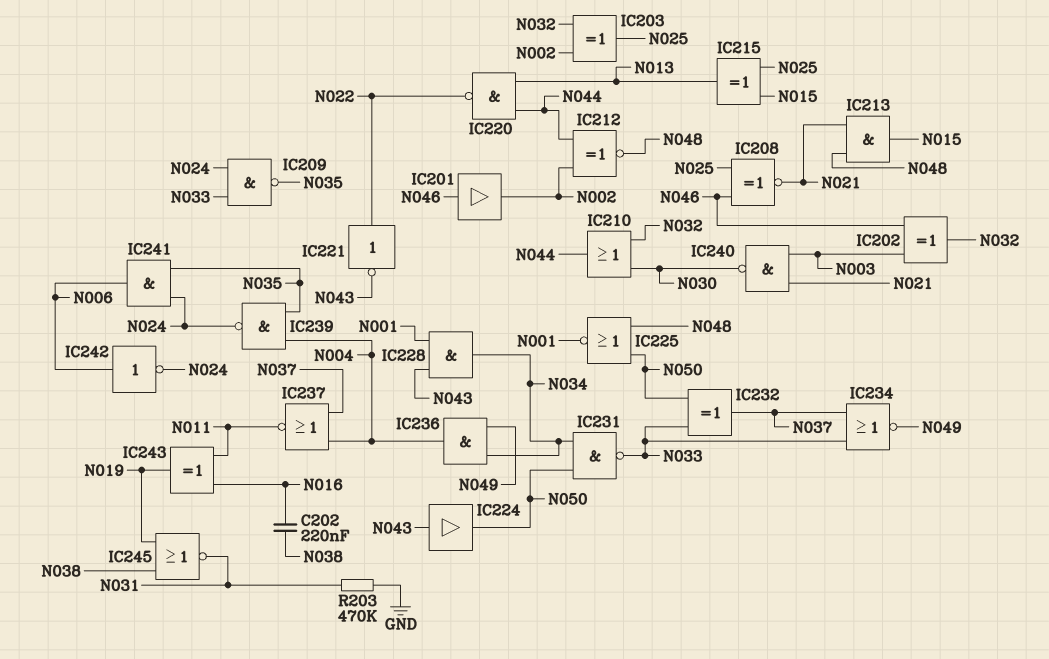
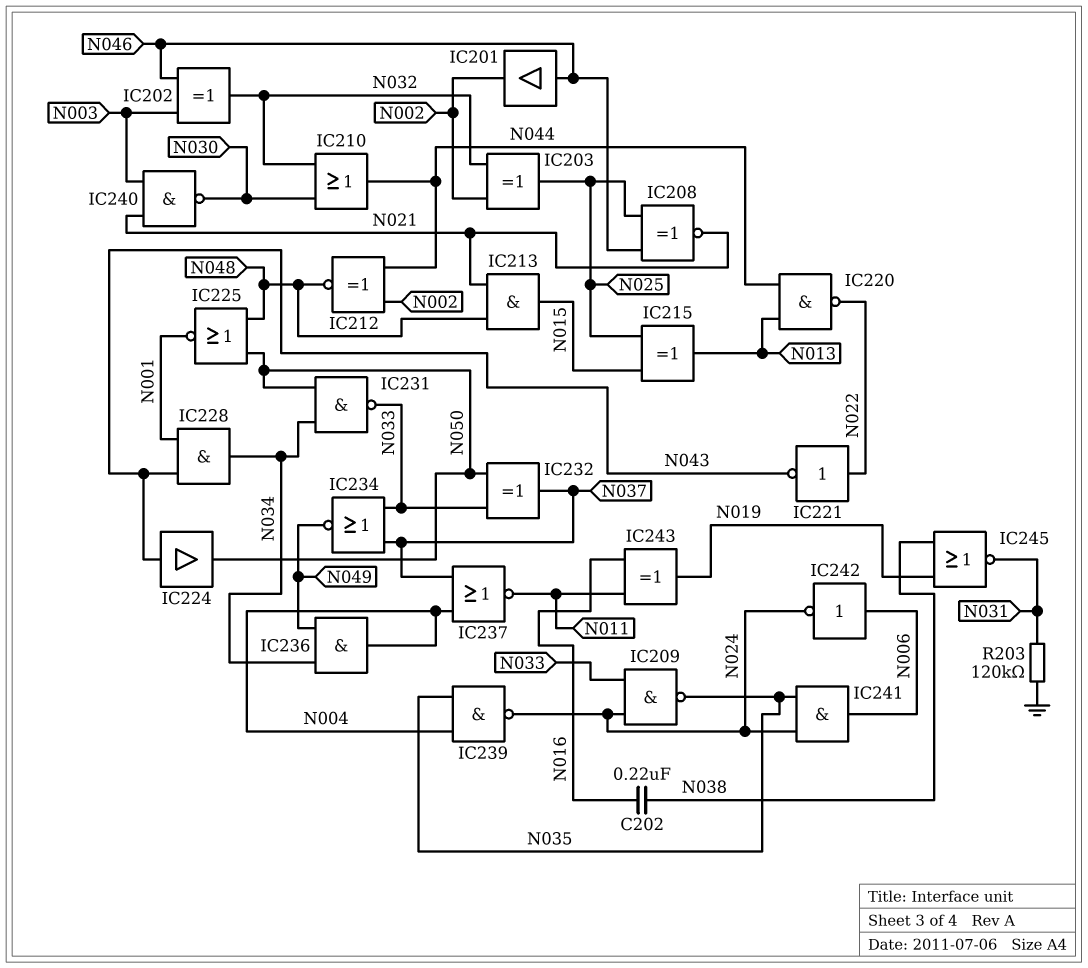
R203: 470k (GND, N031) -> 120k (GND, N031)

